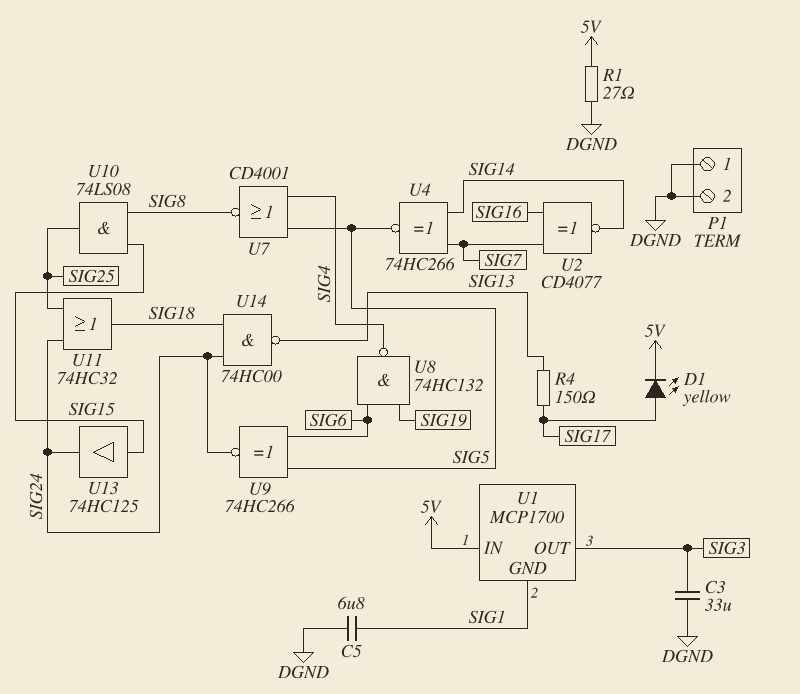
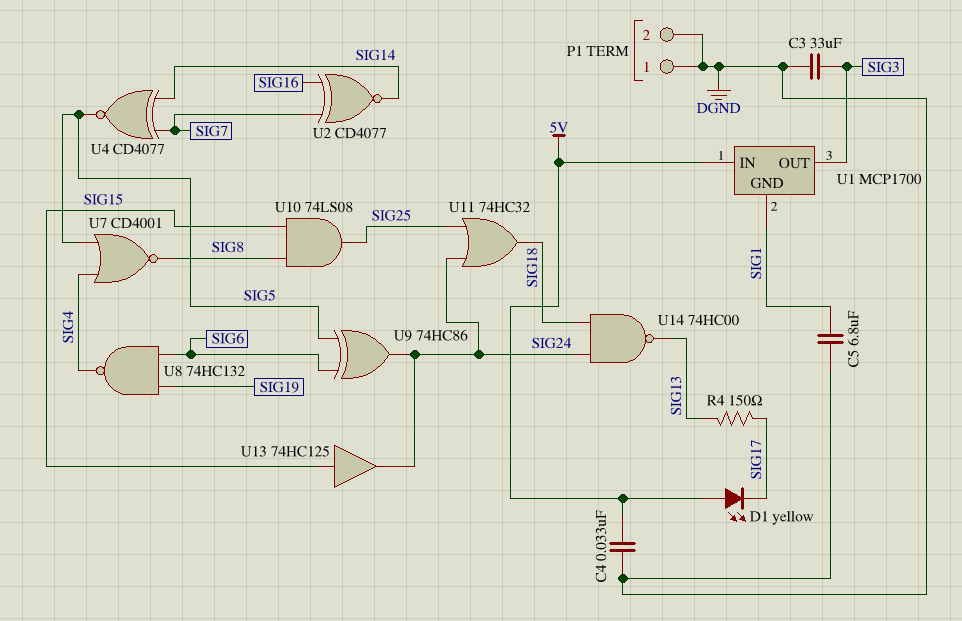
C4: none -> 33nF (5V, DGND)
D1: LED yellow (A SIG17, K 5V) -> LED yellow (A 5V, K SIG17)
R1: 27 (5V, DGND) -> none
U4: XNOR 74HC266 (in SIG7, in SIG14, out SIG5) -> XNOR CD4077 (in SIG7, in SIG14, out SIG5)
U9: XNOR 74HC266 (in SIG5, in SIG6, out SIG24) -> XOR 74HC86 (in SIG5, in SIG6, out SIG24)

